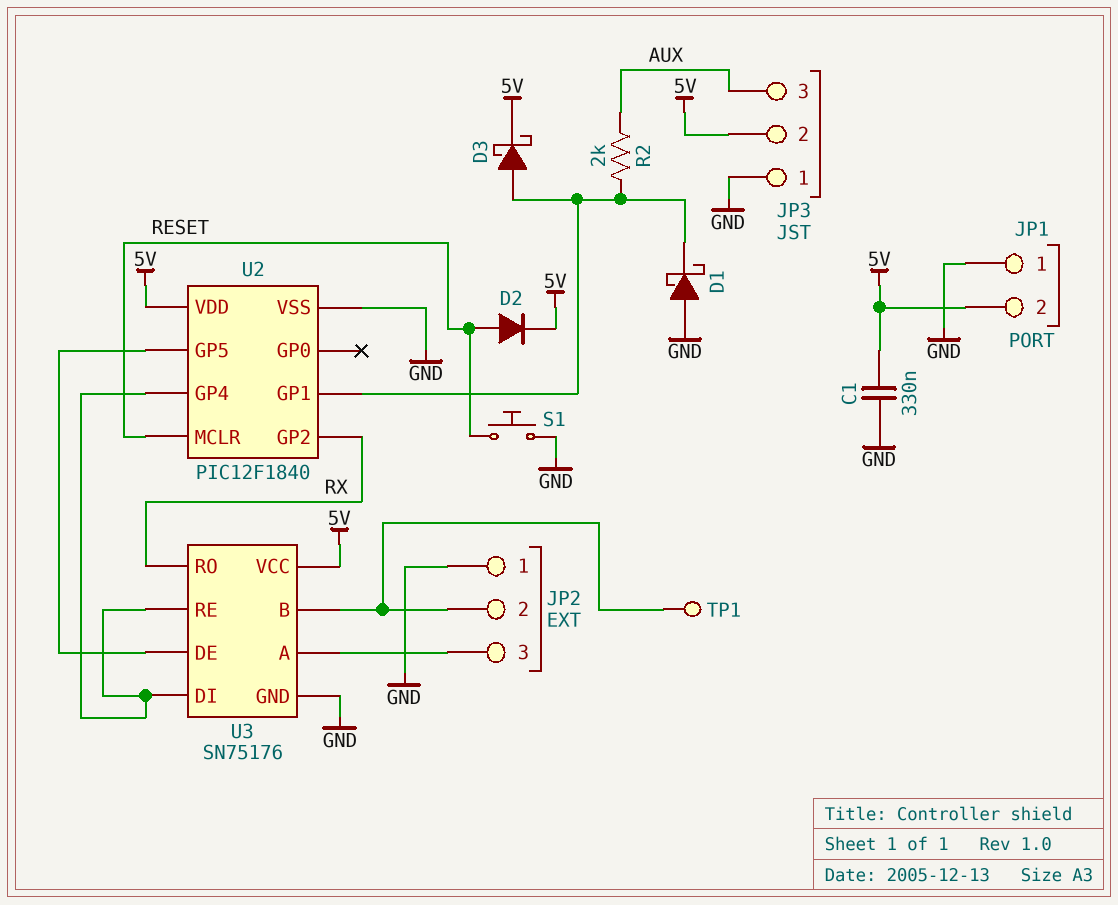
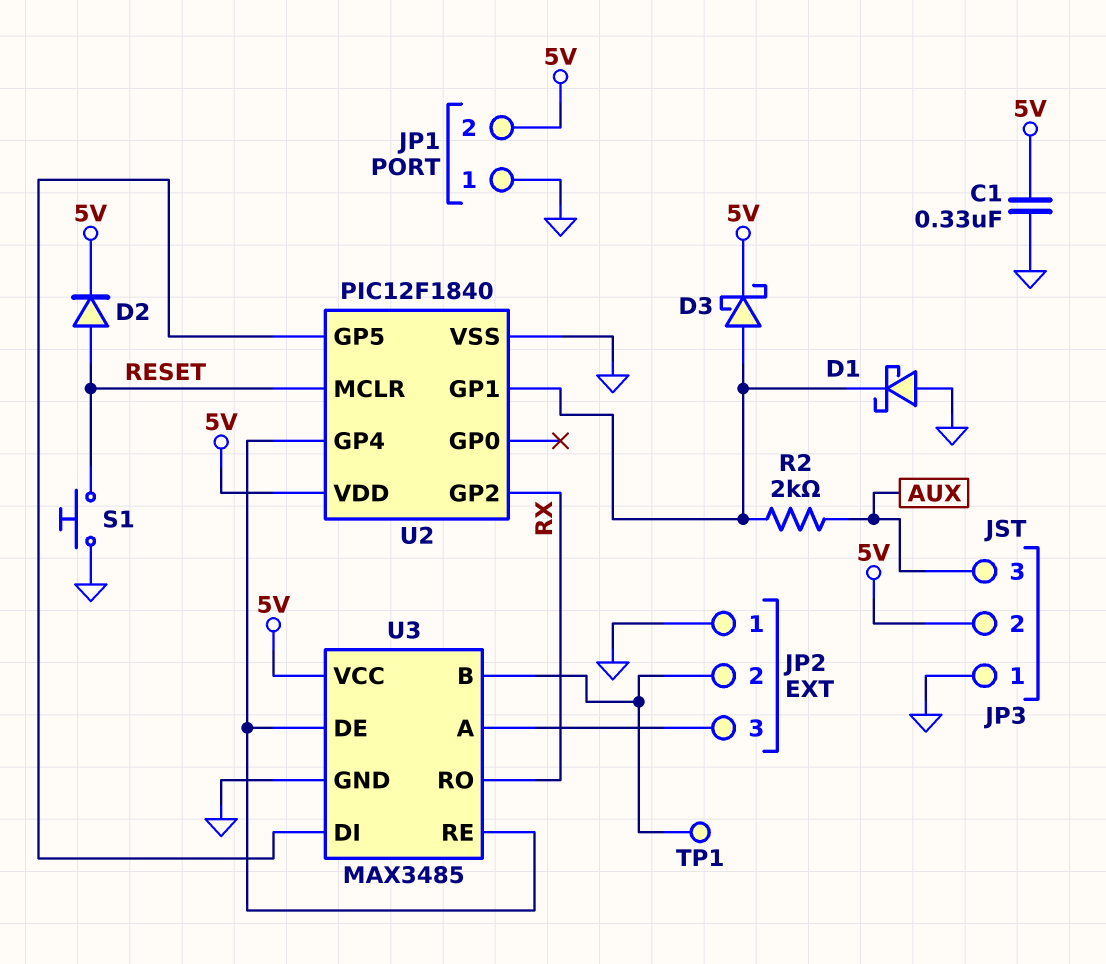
U3: SN75176 -> MAX3485
U3 pin DE: U2/GP5 -> U2/GP4
U3 pin DI: U2/GP4 -> U2/GP5

